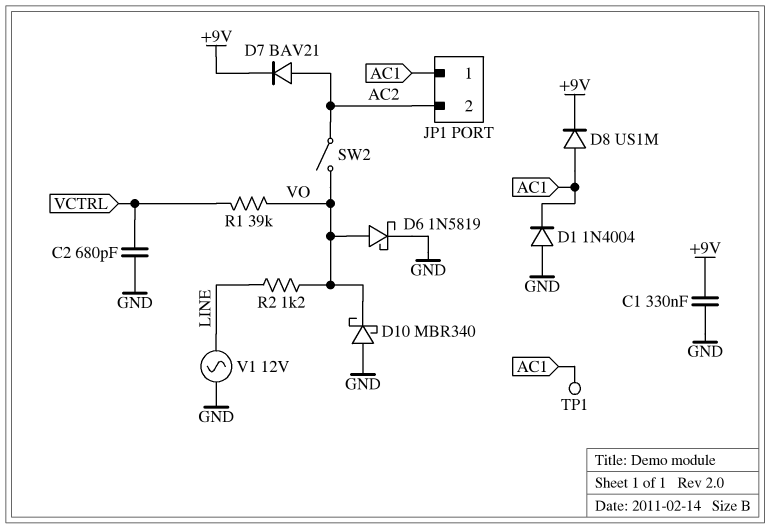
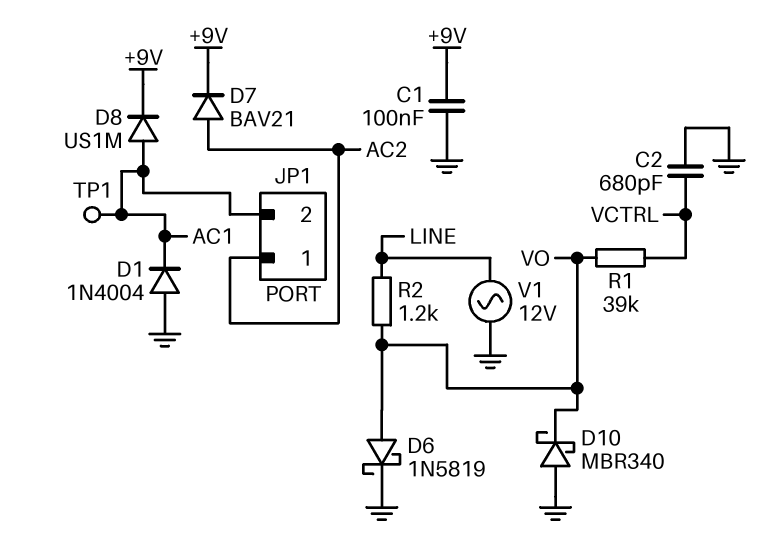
C1: 330nF (+9V, GND) -> 100nF (+9V, GND)
JP1 pin 1: AC1 -> AC2
JP1 pin 2: AC2 -> AC1
SW2: switch (AC2, VO) -> none

